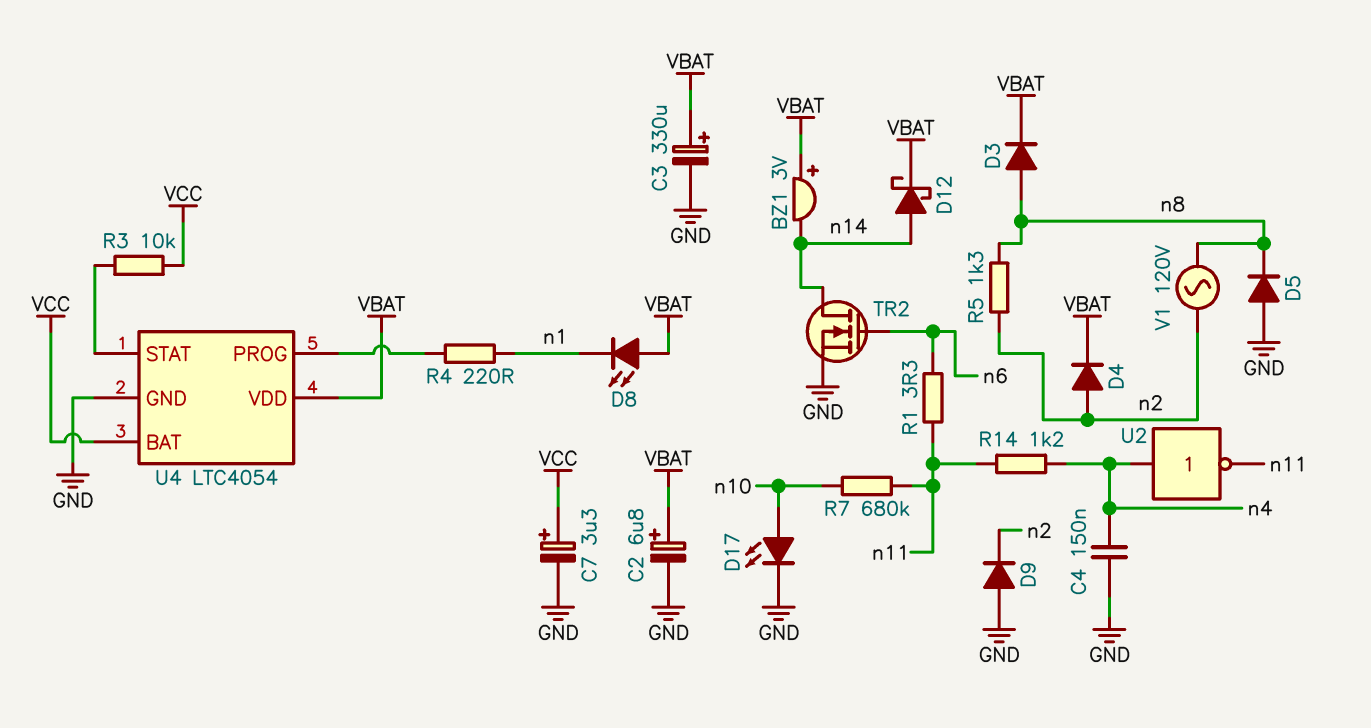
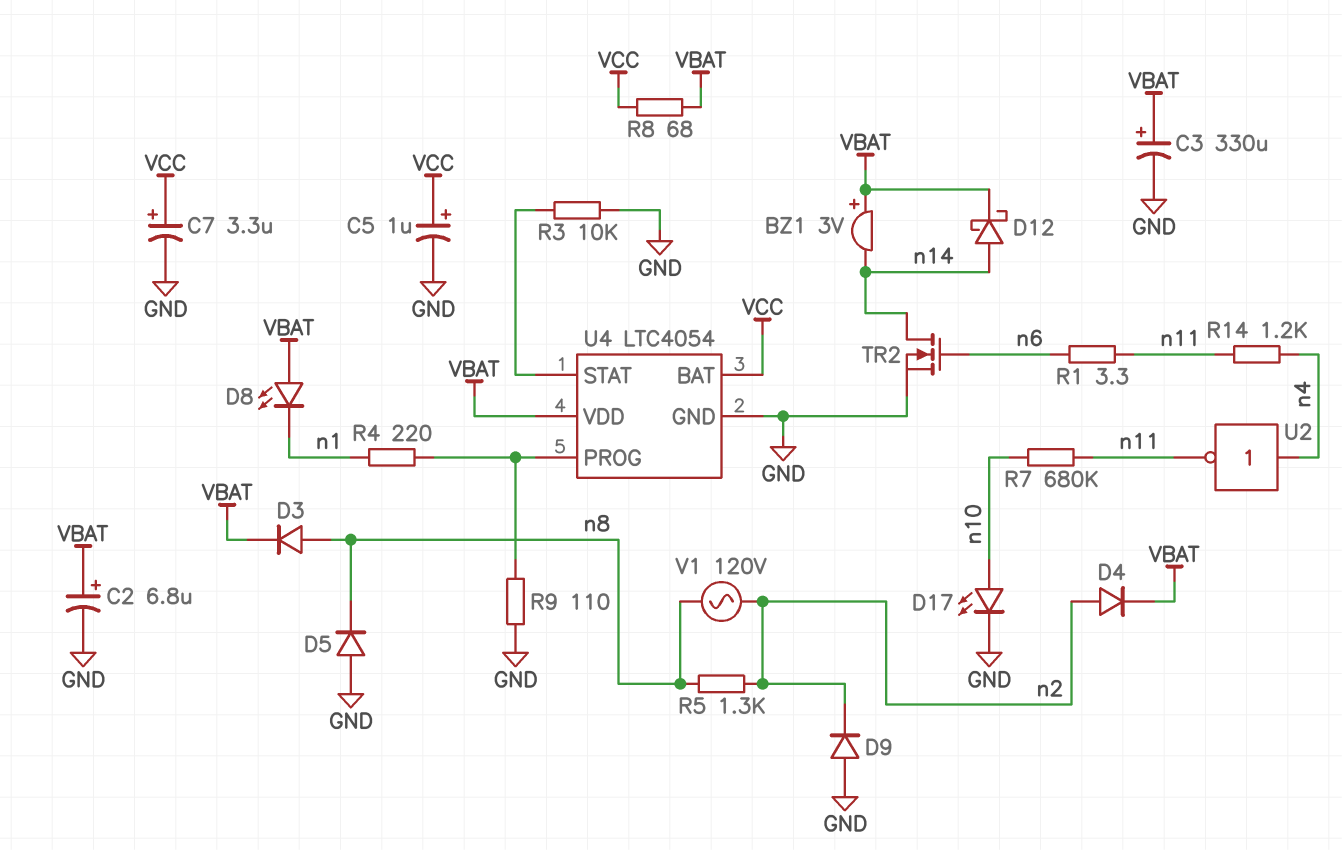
C4: 150nF (GND, n4) -> none
C5: none -> 1uF (plus VCC, minus GND)
R3: 10k (U4/STAT, VCC) -> 10k (GND, U4/STAT)
R8: none -> 68 (VBAT, VCC)
R9: none -> 110 (GND, U4/PROG)

